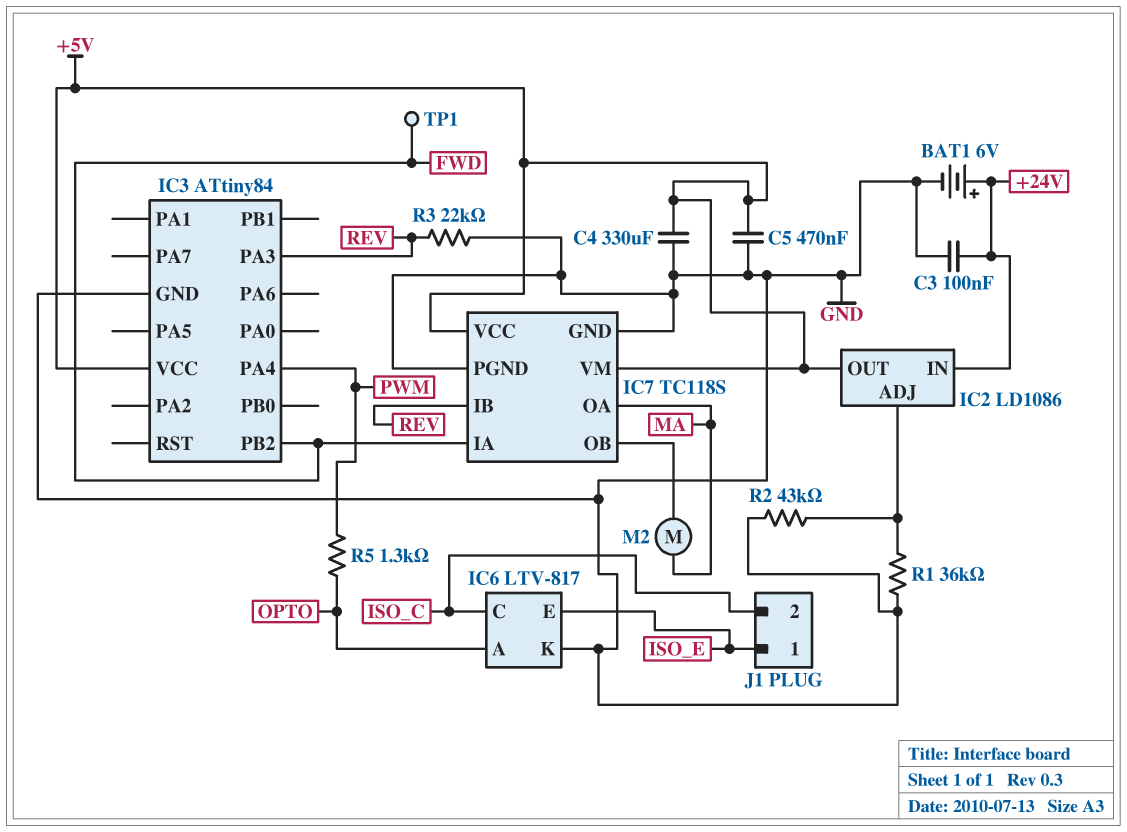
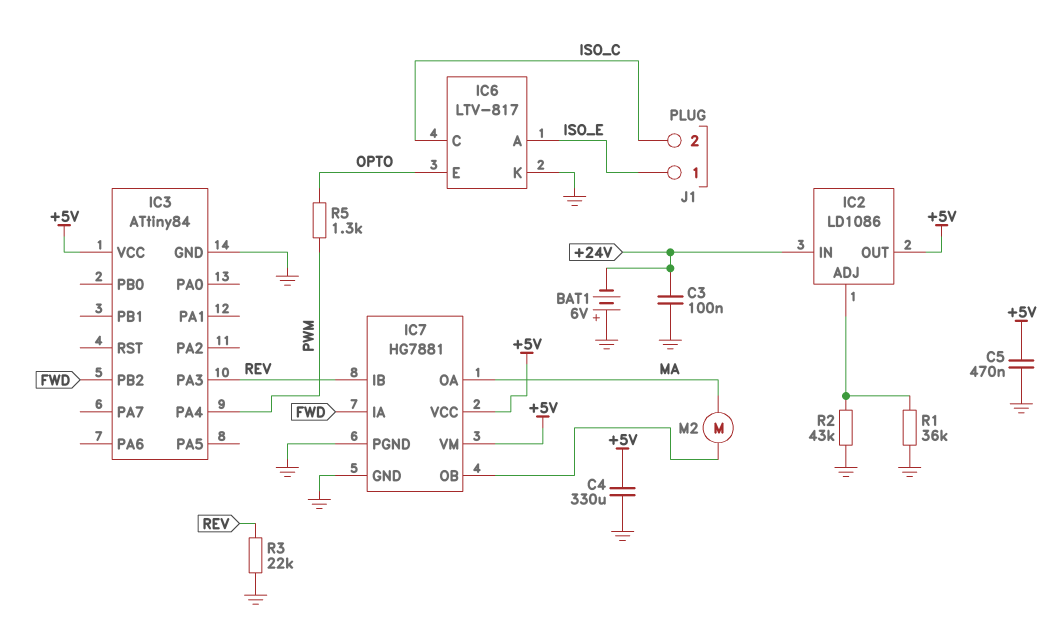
BAT1: 6V (plus +24V, minus GND) -> 6V (plus GND, minus +24V)
IC6 pin A: OPTO -> ISO_E
IC6 pin E: ISO_E -> OPTO
IC7: TC118S -> HG7881
TP1: test point (FWD) -> none

